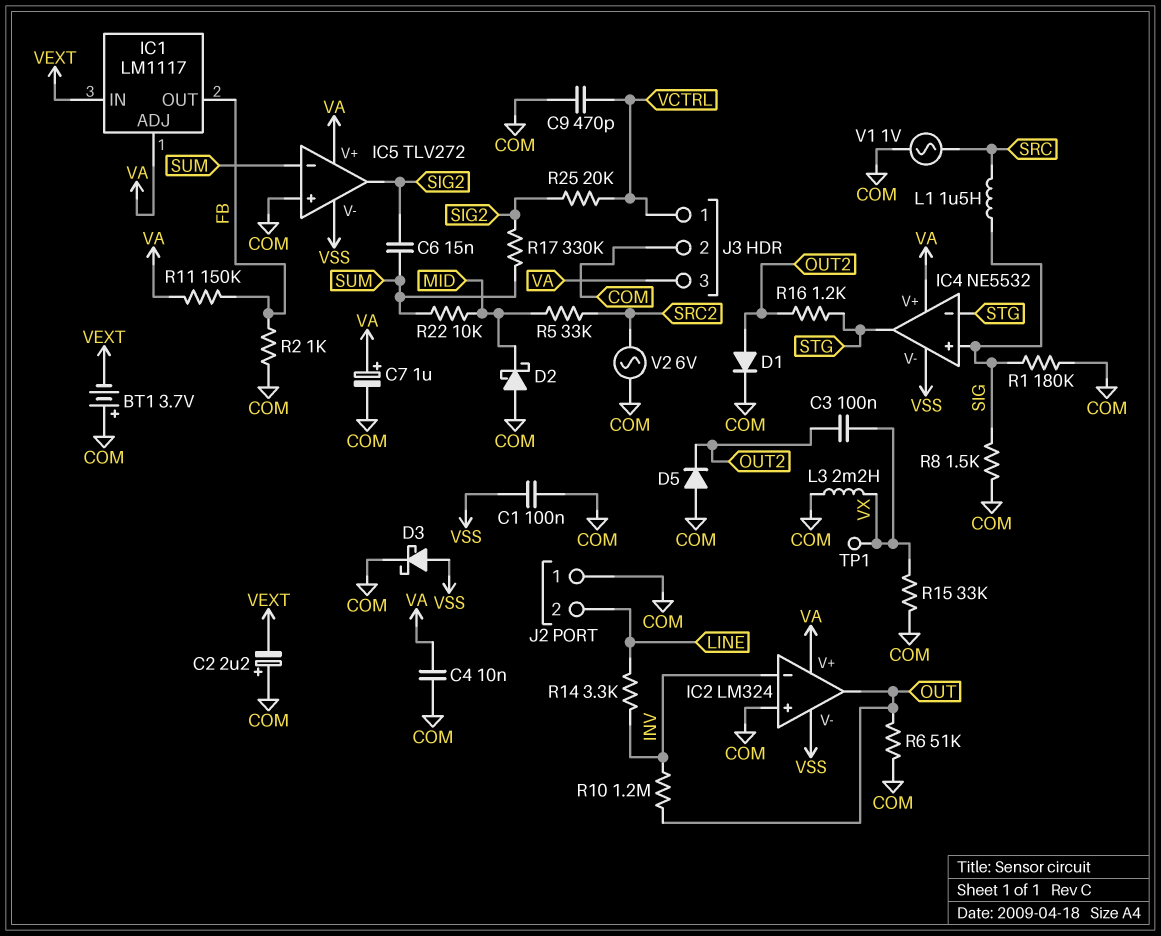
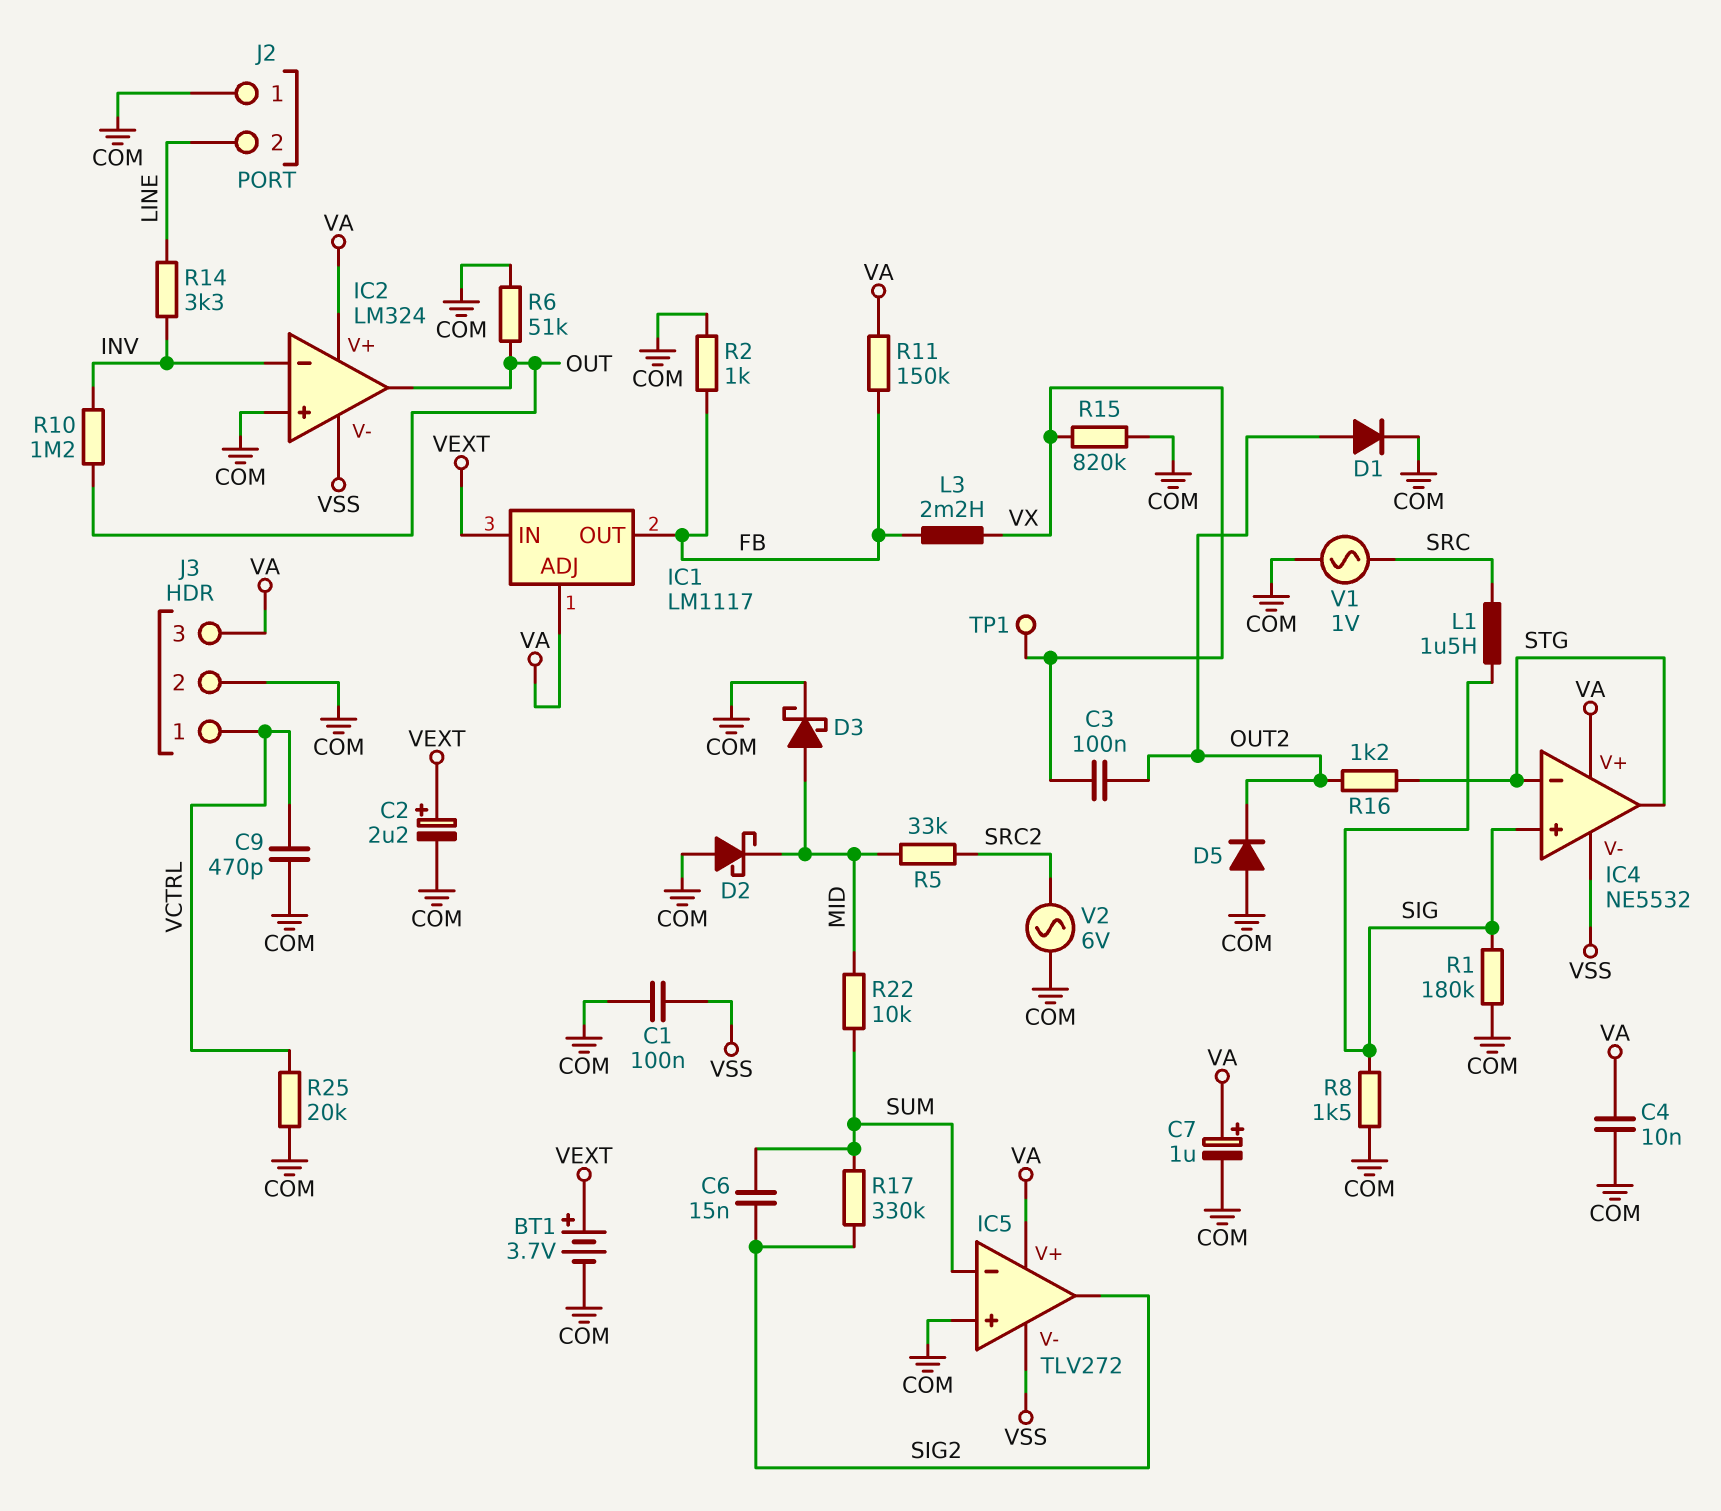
BT1: 3.7V (plus COM, minus VEXT) -> 3.7V (plus VEXT, minus COM)
C2: 2.2uF (plus COM, minus VEXT) -> 2.2uF (plus VEXT, minus COM)
D3: schottky (A VSS, K COM) -> schottky (A MID, K COM)
L3: 2.2mH (COM, VX) -> 2.2mH (FB, VX)
R15: 33k (COM, VX) -> 820k (COM, VX)
R25: 20k (SIG2, VCTRL) -> 20k (COM, VCTRL)

